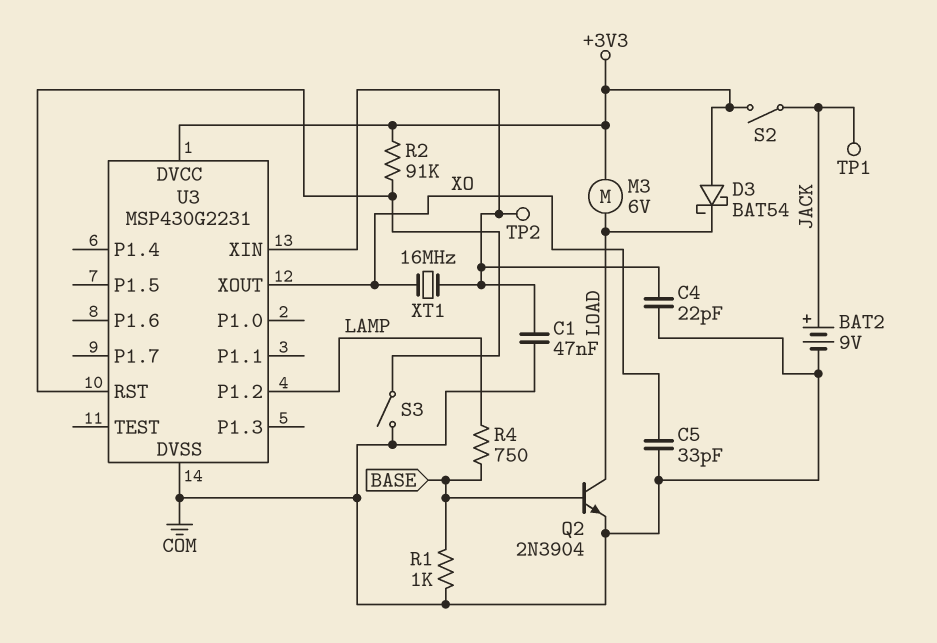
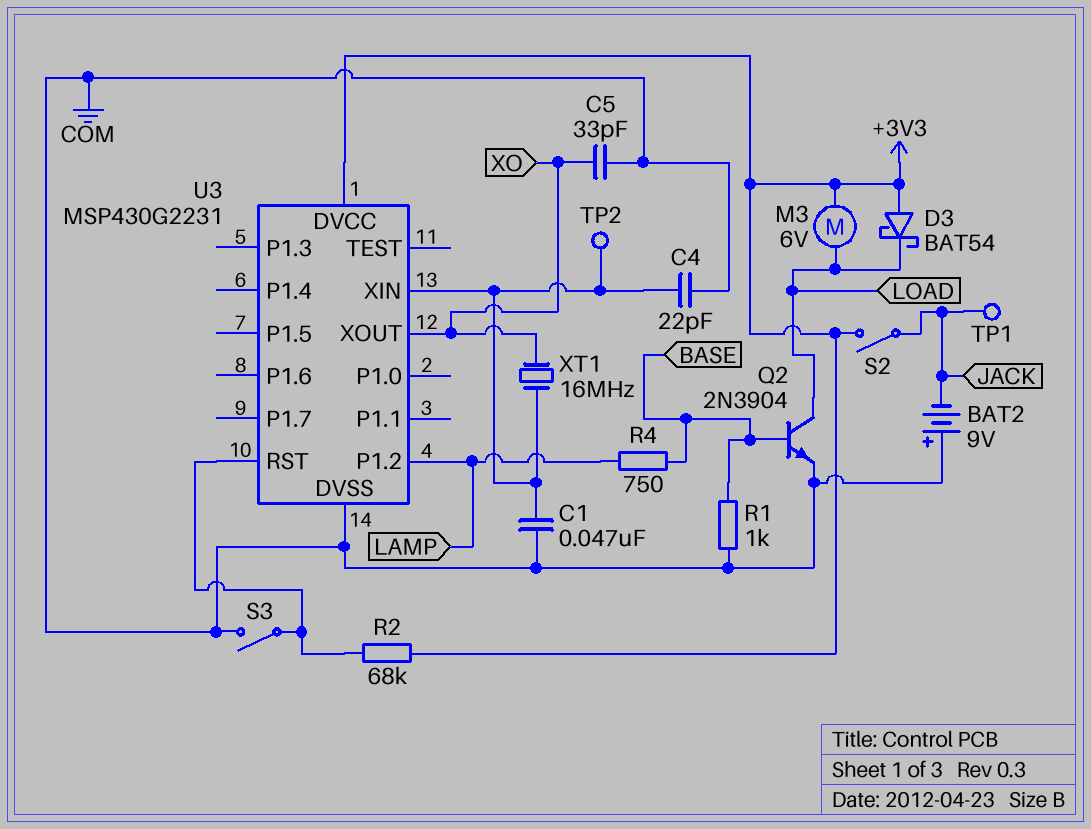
BAT2: 9V (plus JACK, minus COM) -> 9V (plus COM, minus JACK)
R2: 91k (+3V3, U3/RST) -> 68k (+3V3, U3/RST)

